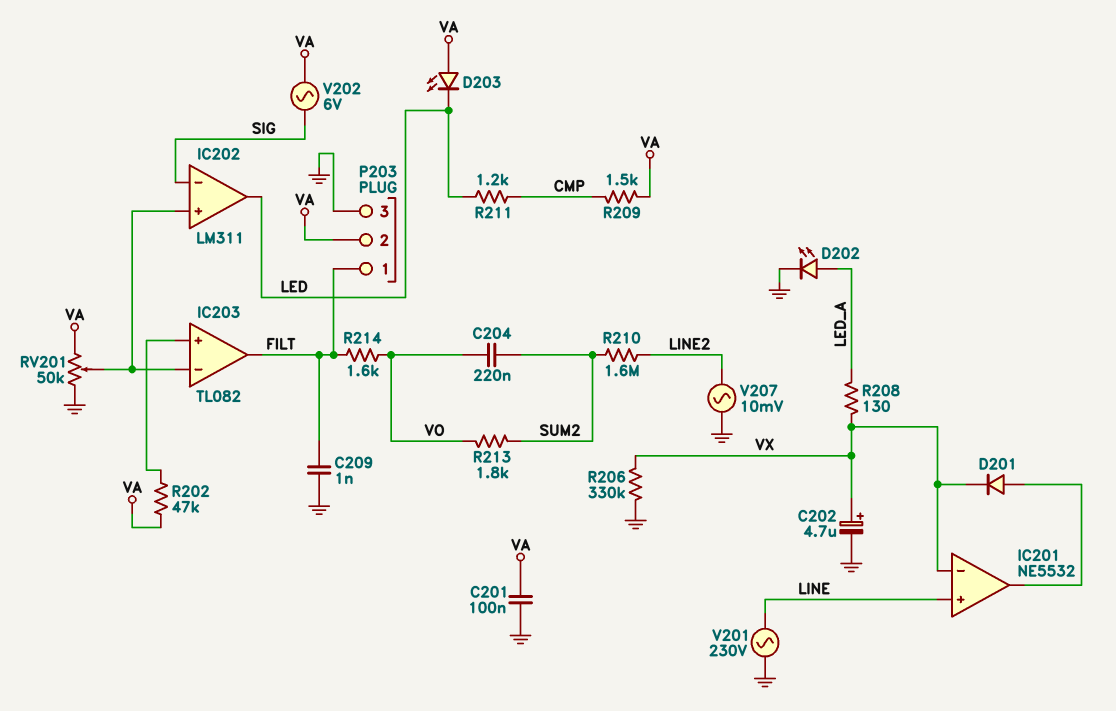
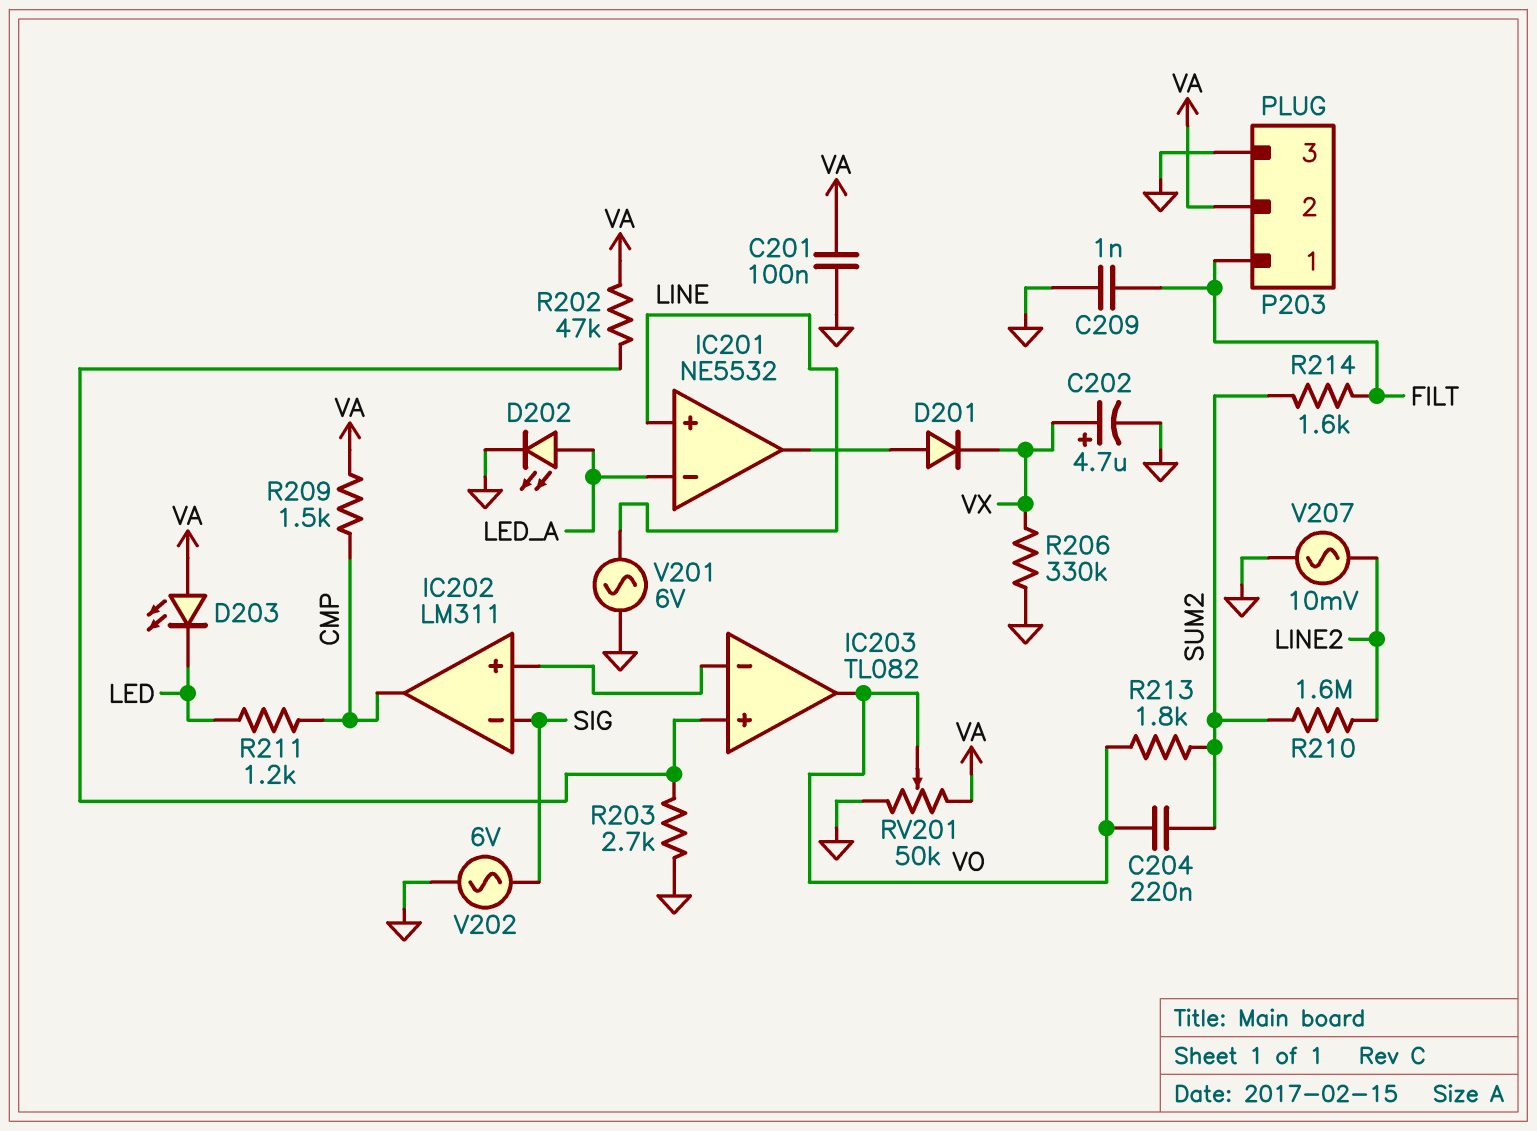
IC201 pin in-: VX -> LED_A
IC202 pin out: LED -> CMP
IC203 pin out: FILT -> VO
R203: none -> 2.7k (GND, IC203/in+)
R208: 130 (LED_A, VX) -> none
R214: 1.6k (FILT, VO) -> 1.6k (FILT, SUM2)
RV201: 50k (GND, VA, wiper IC202/in+) -> 50k (GND, VA, wiper VO)
V201: AC 230V (GND, LINE) -> AC 6V (GND, LINE)
V202: AC 6V (SIG, VA) -> AC 6V (GND, SIG)

